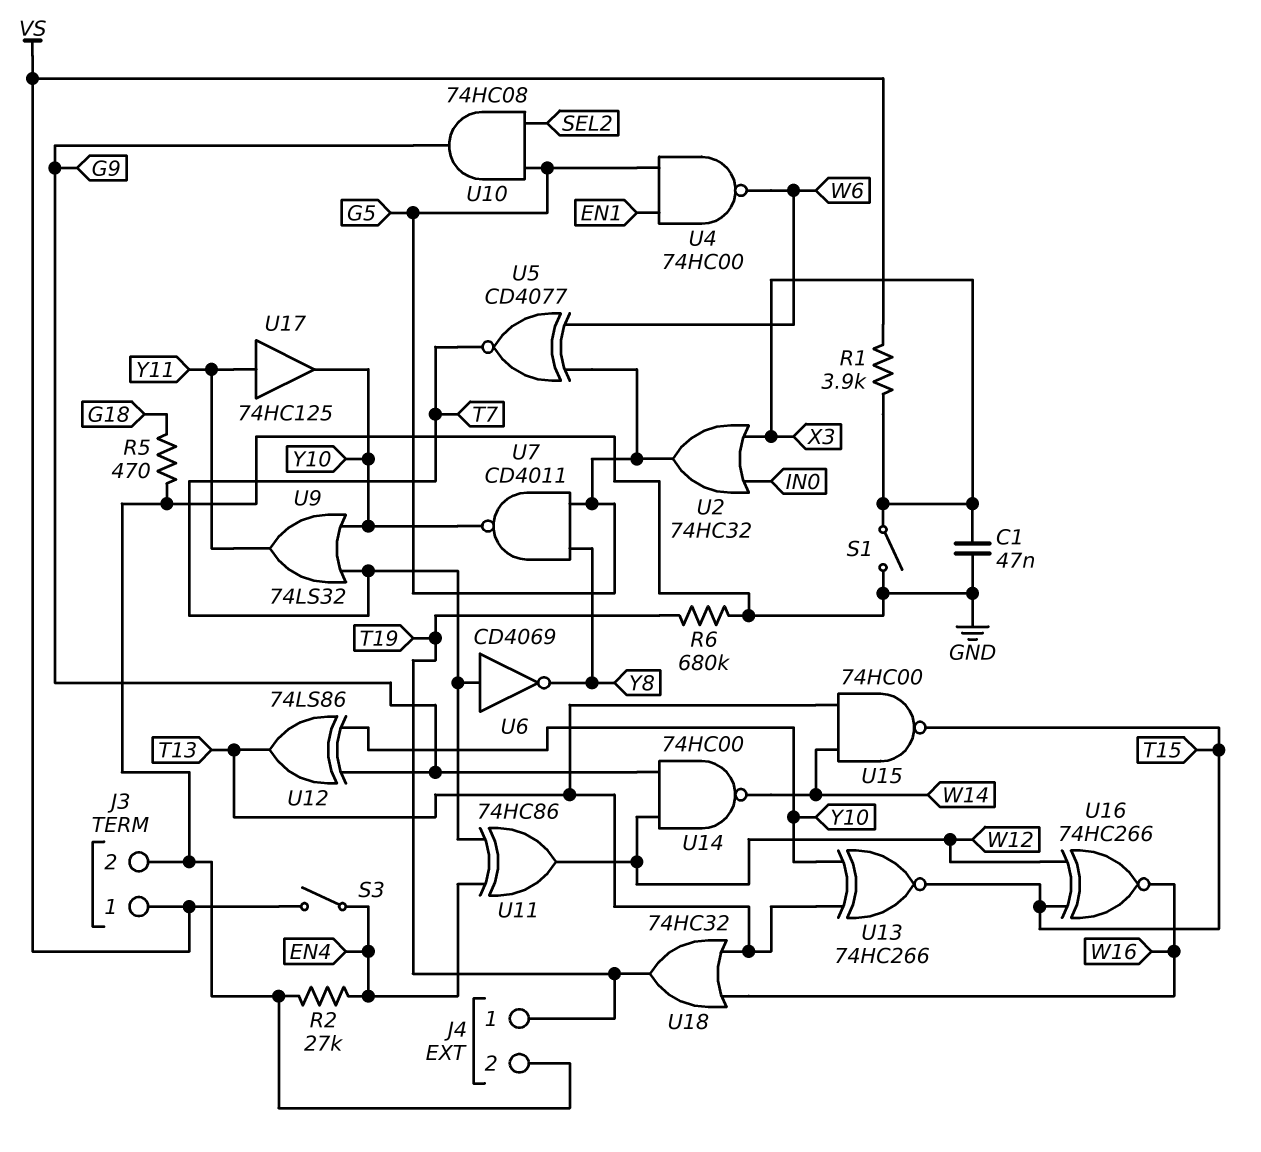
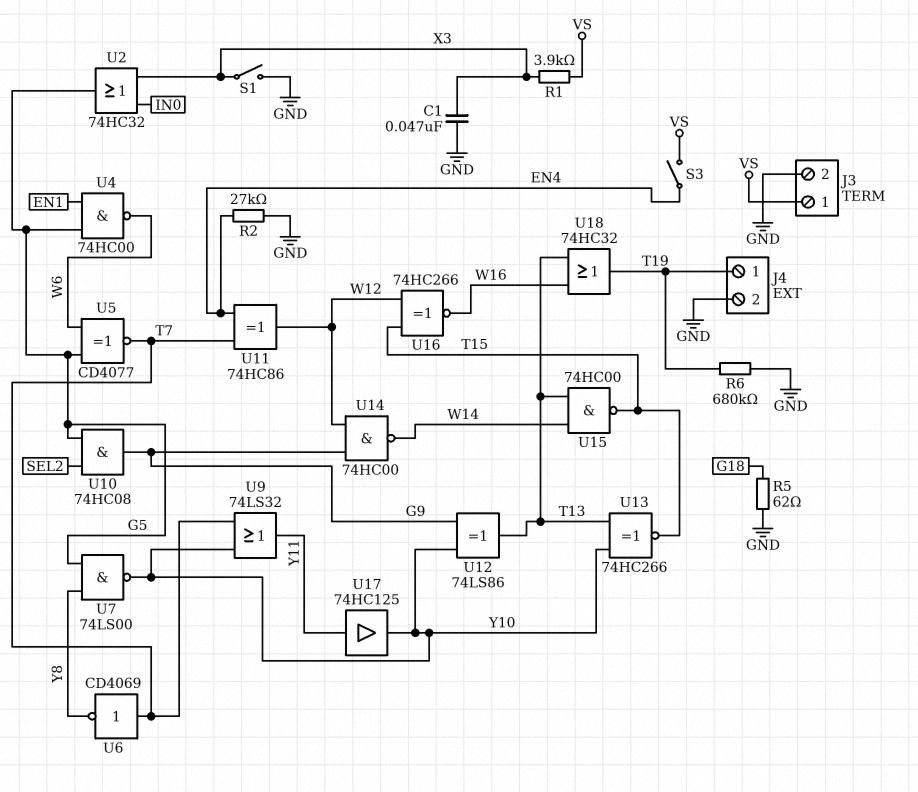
R5: 470 (G18, GND) -> 62 (G18, GND)
U7: NAND CD4011 (in G5, in Y8, out Y10) -> NAND 74LS00 (in G5, in Y8, out Y10)

